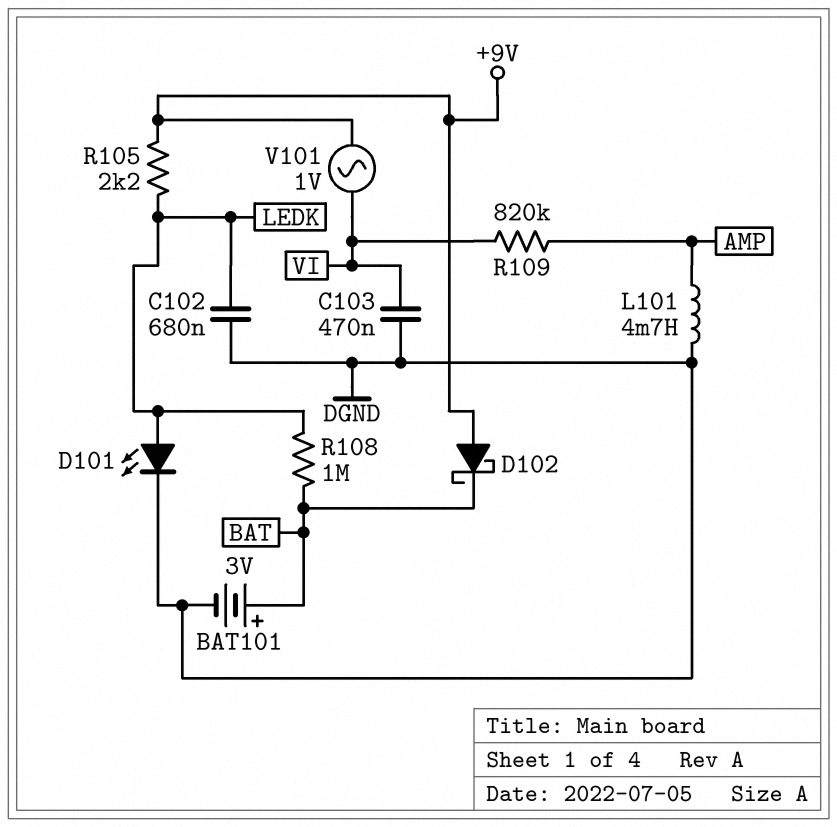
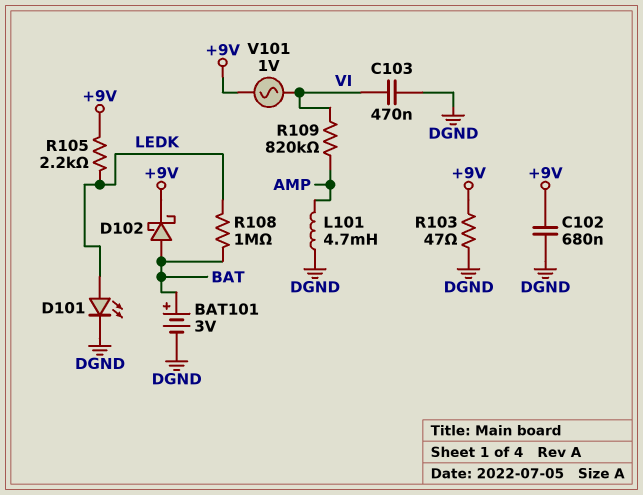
C102: 680nF (DGND, LEDK) -> 680nF (+9V, DGND)
D102: schottky (A +9V, K BAT) -> schottky (A BAT, K +9V)
R103: none -> 47 (+9V, DGND)

